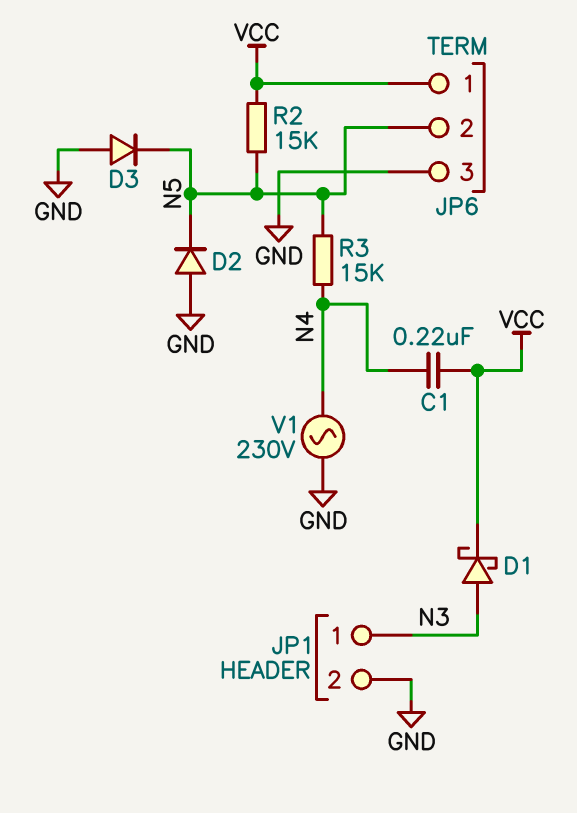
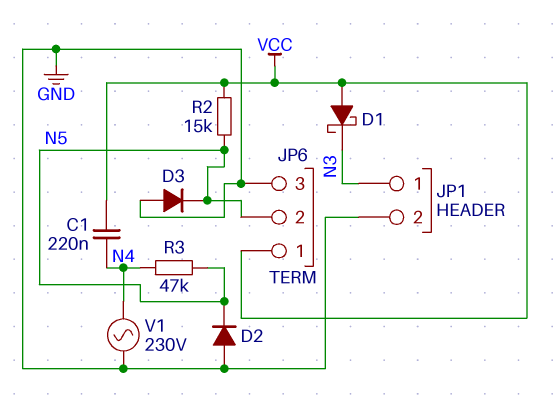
D1: schottky (A N3, K VCC) -> schottky (A VCC, K N3)
R3: 15k (N4, N5) -> 47k (N4, N5)

